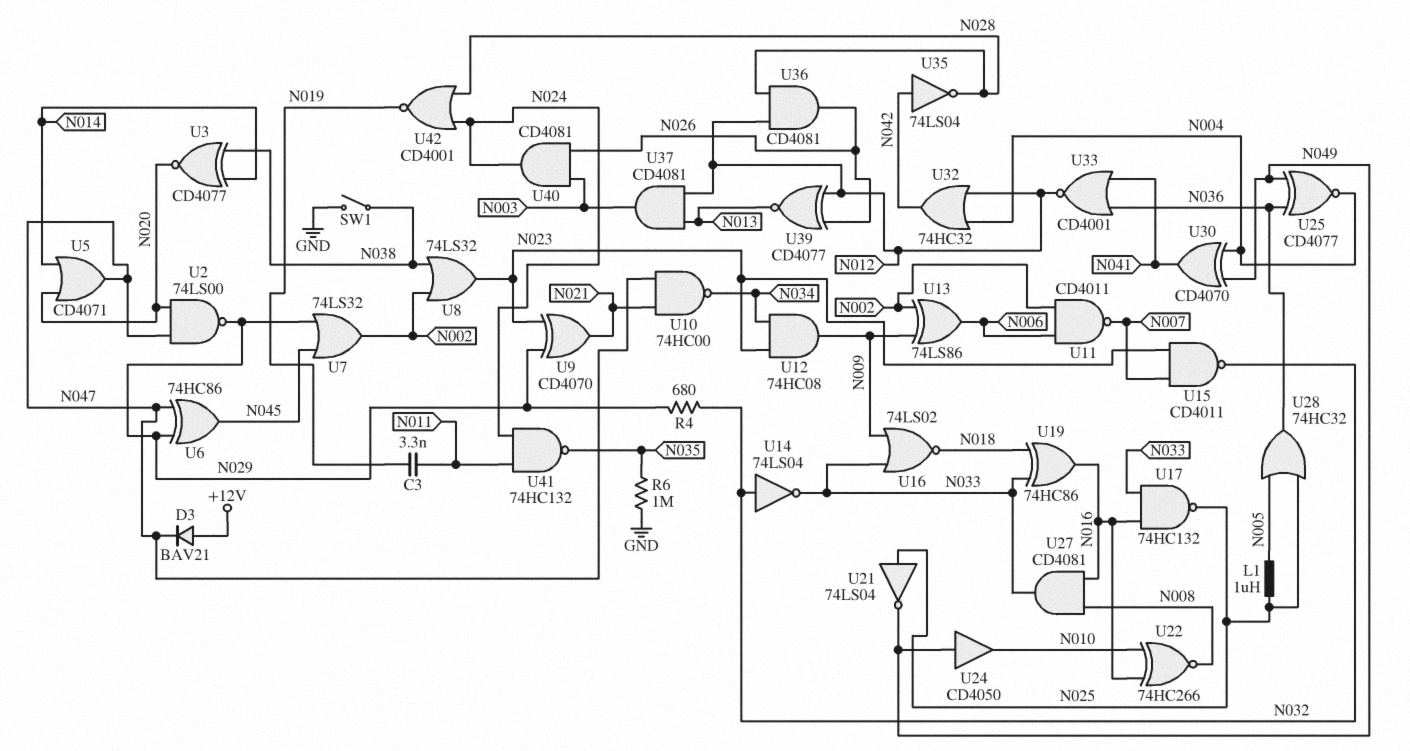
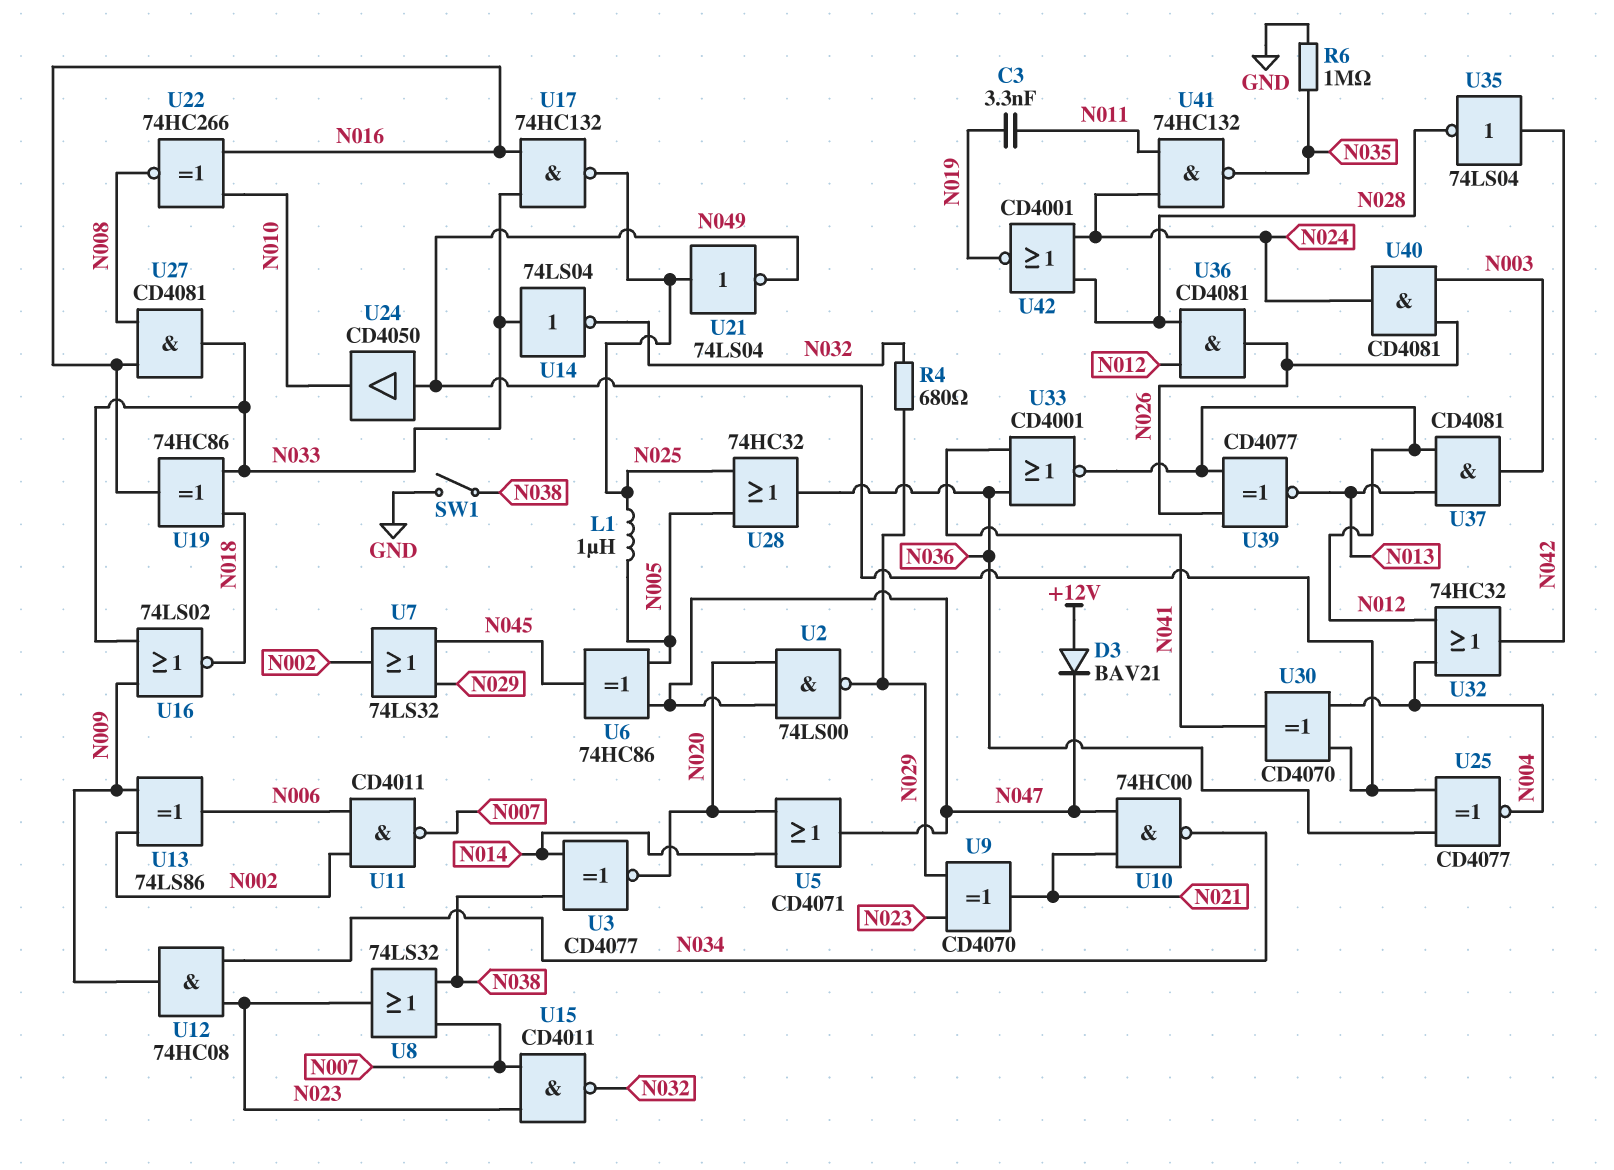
U6: XOR 74HC86 (in N029, in N047, out N045) -> XOR 74HC86 (in N005, in N047, out N045)
U8: OR 74LS32 (in N002, in N038, out N023) -> OR 74LS32 (in N007, in N038, out N023)
U14: NOT 74LS04 (in N032, out N033) -> NOT 74LS04 (in N033, out N032)

